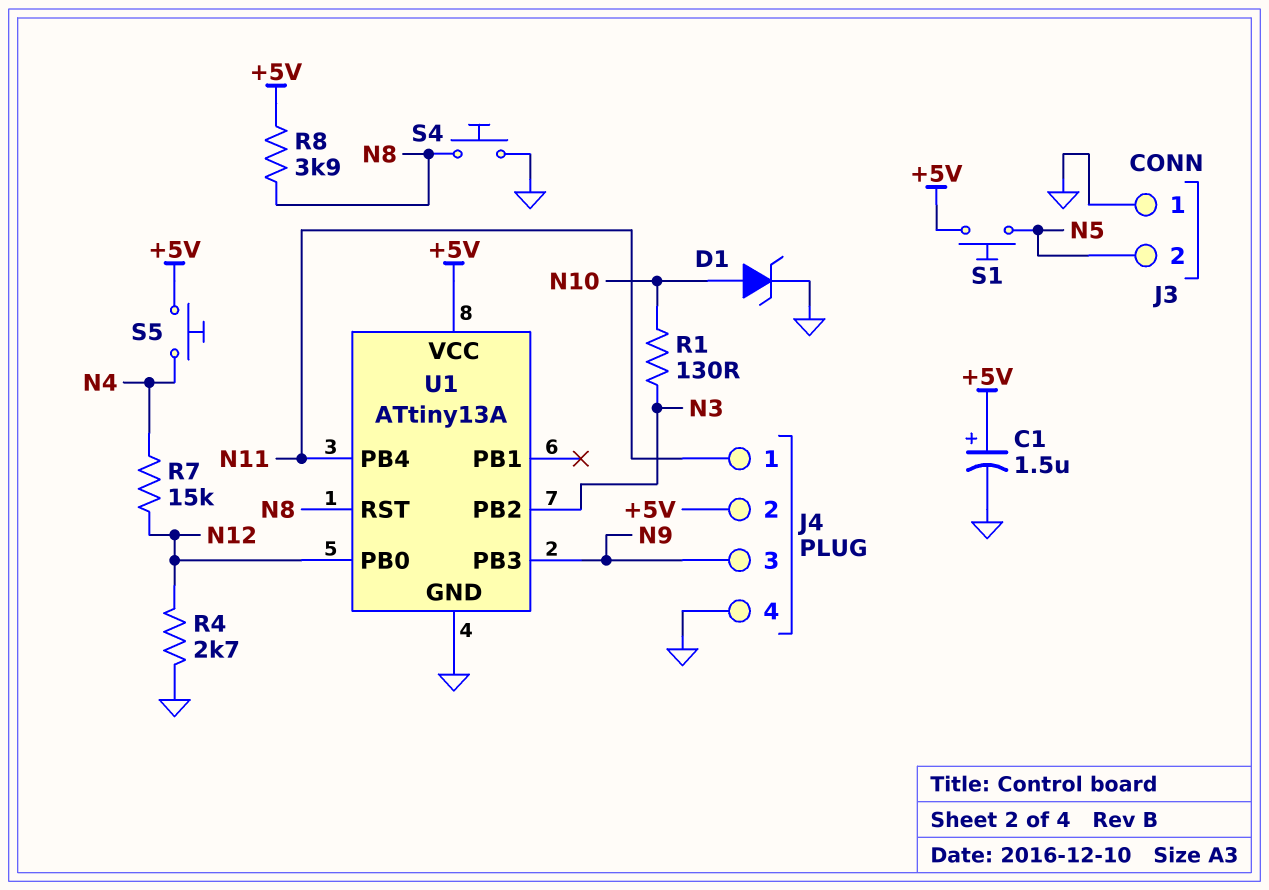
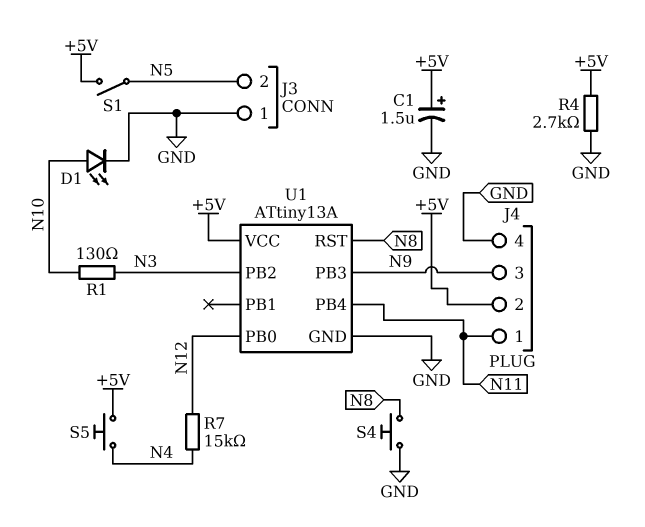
D1: zener (A N10, K GND) -> LED (A N10, K GND)
R4: 2.7k (GND, N12) -> 2.7k (+5V, GND)
R8: 3.9k (+5V, N8) -> none
S1: button (+5V, N5) -> switch (+5V, N5)

